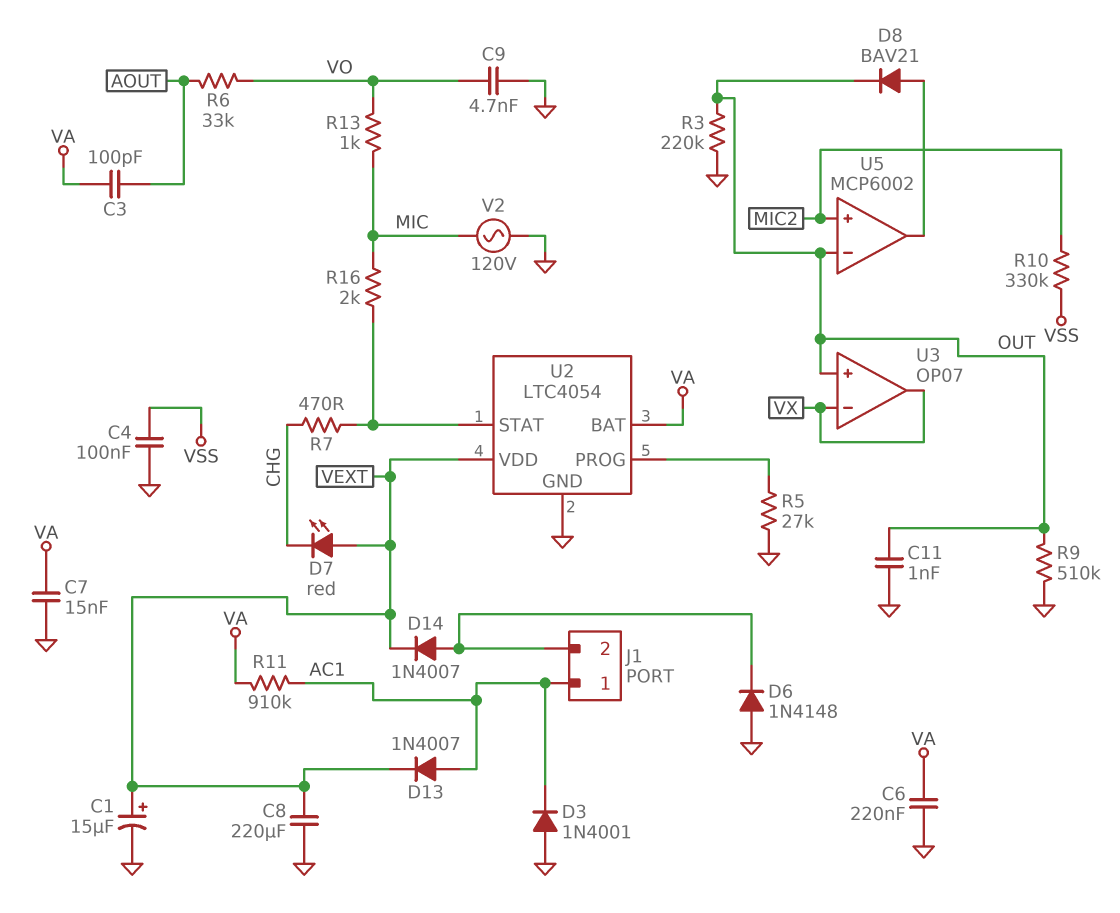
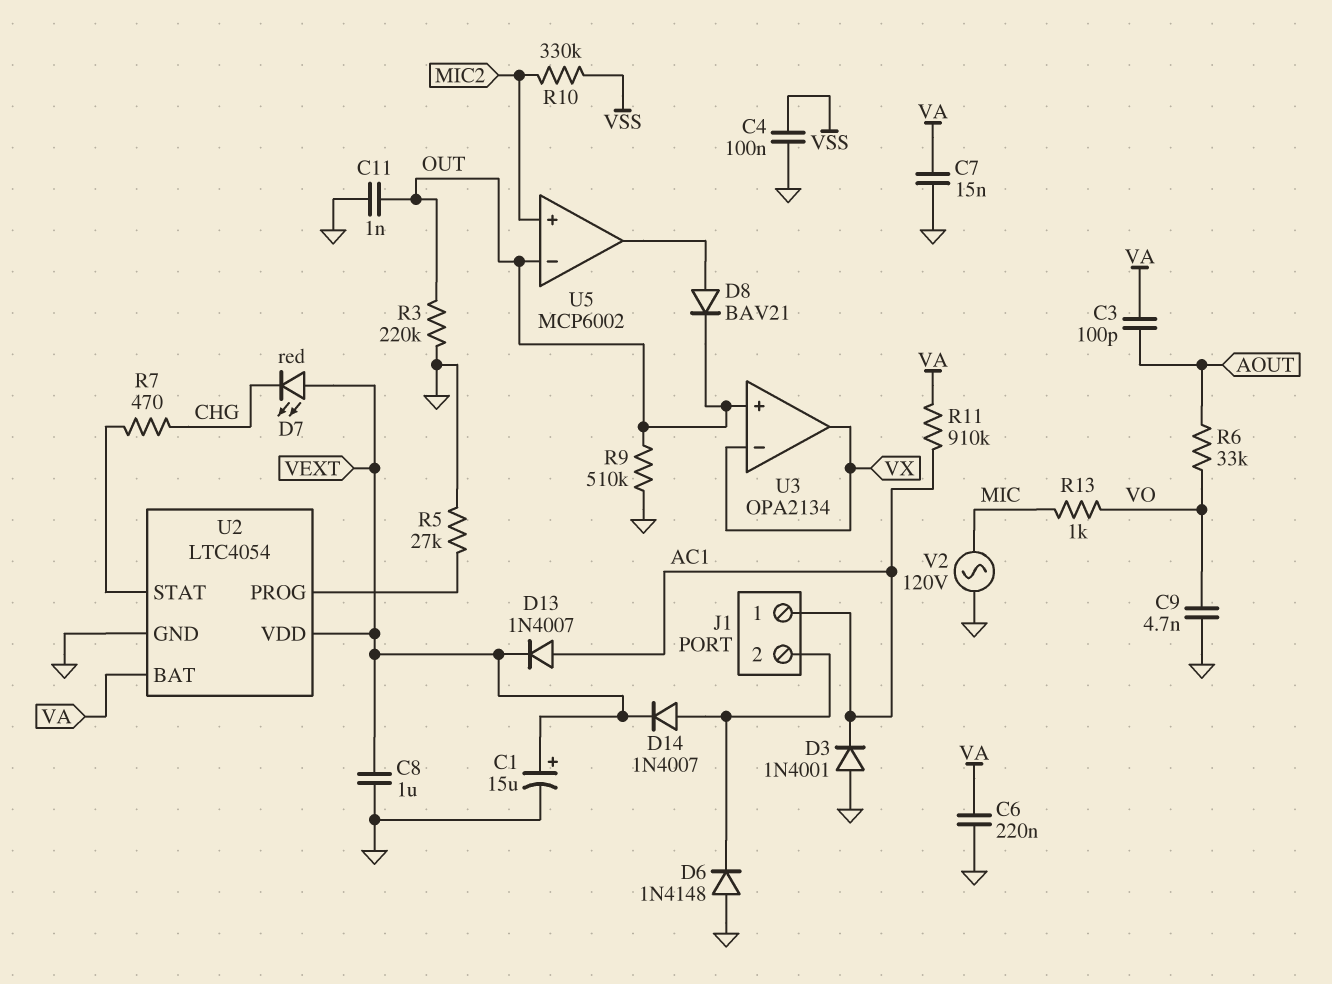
C8: 220uF (GND, VEXT) -> 1uF (GND, VEXT)
R16: 2k (MIC, U2/STAT) -> none
U3: OP07 -> OPA2134

